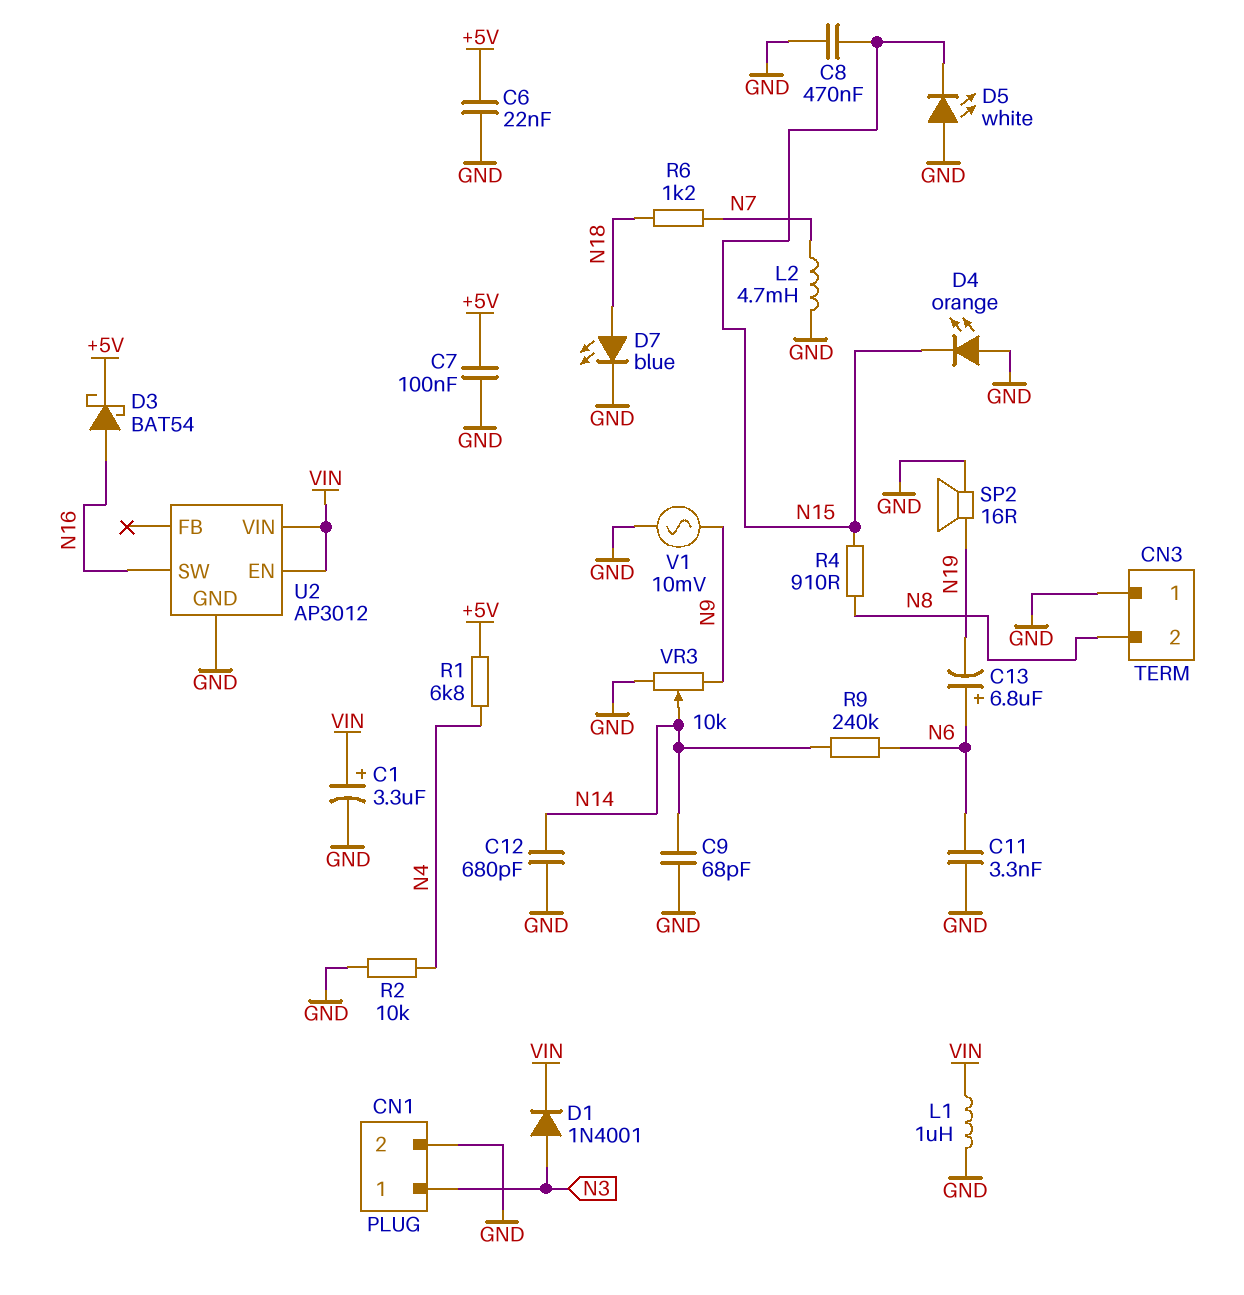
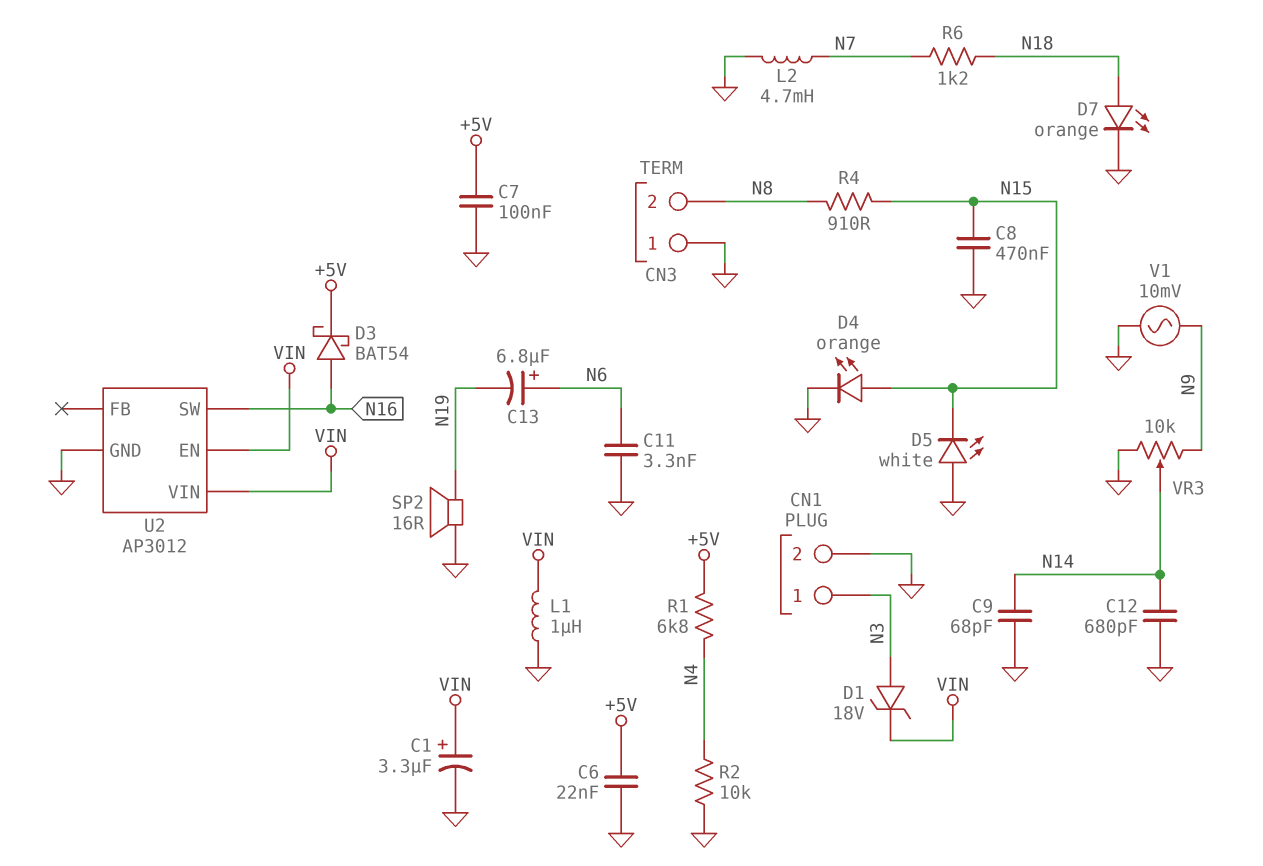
D1: diode 1N4001 (A N3, K VIN) -> zener 18V (A N3, K VIN)
D4: LED orange (A GND, K N15) -> LED orange (A N15, K GND)
D7: LED blue (A N18, K GND) -> LED orange (A N18, K GND)
R9: 240k (N6, N14) -> none

